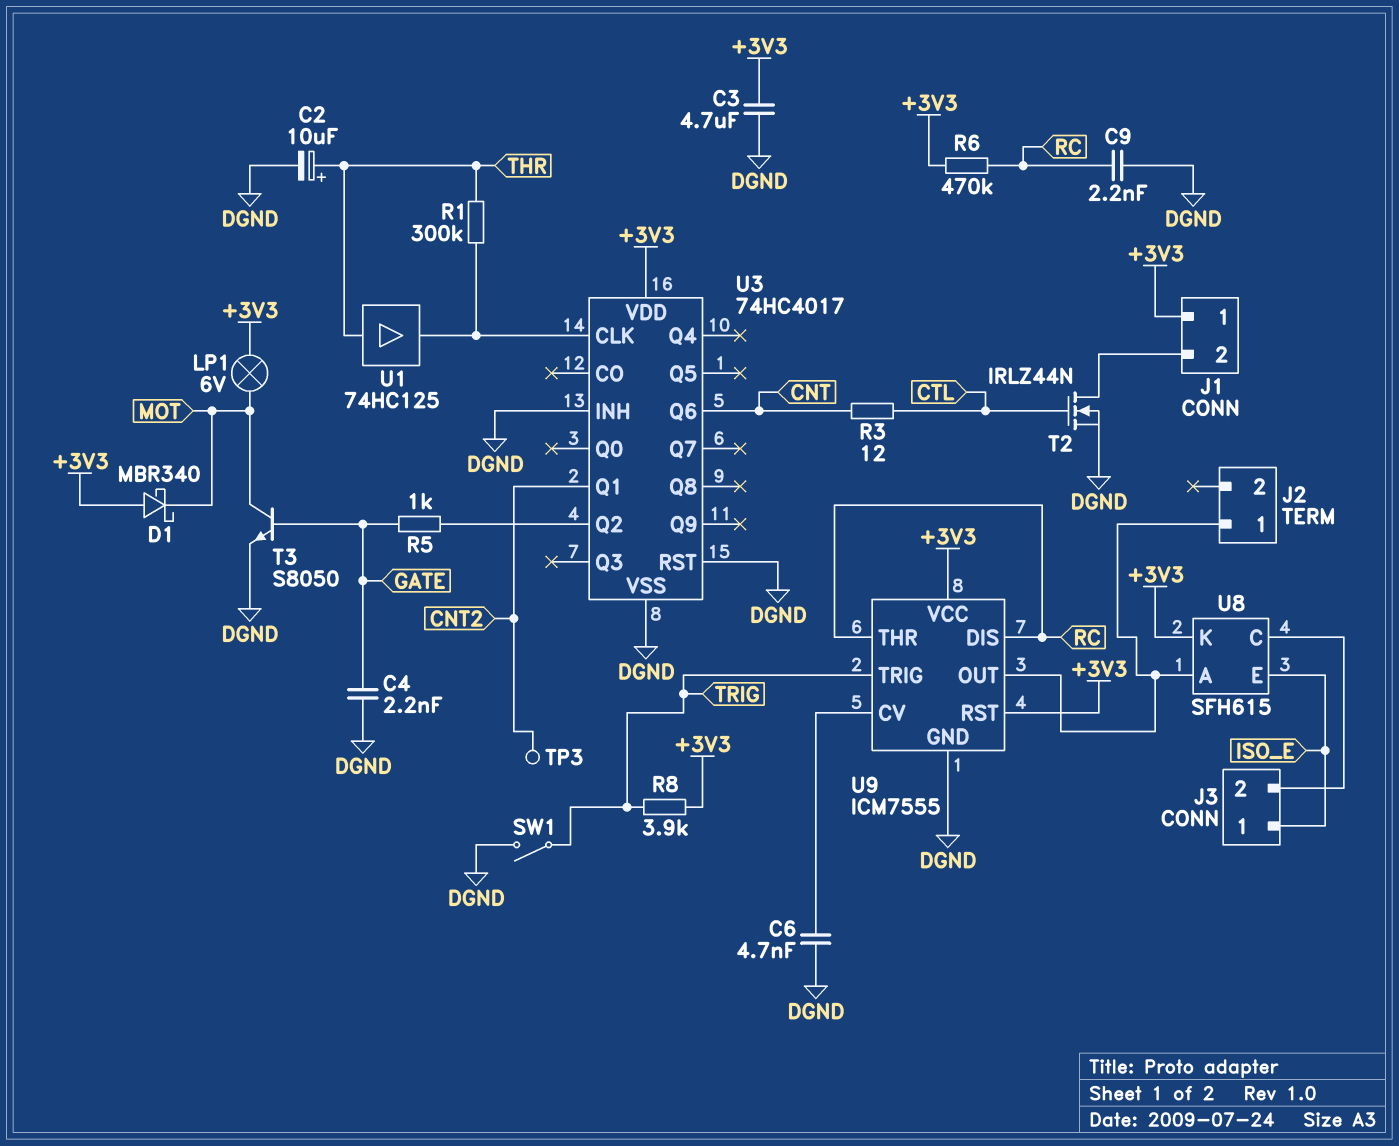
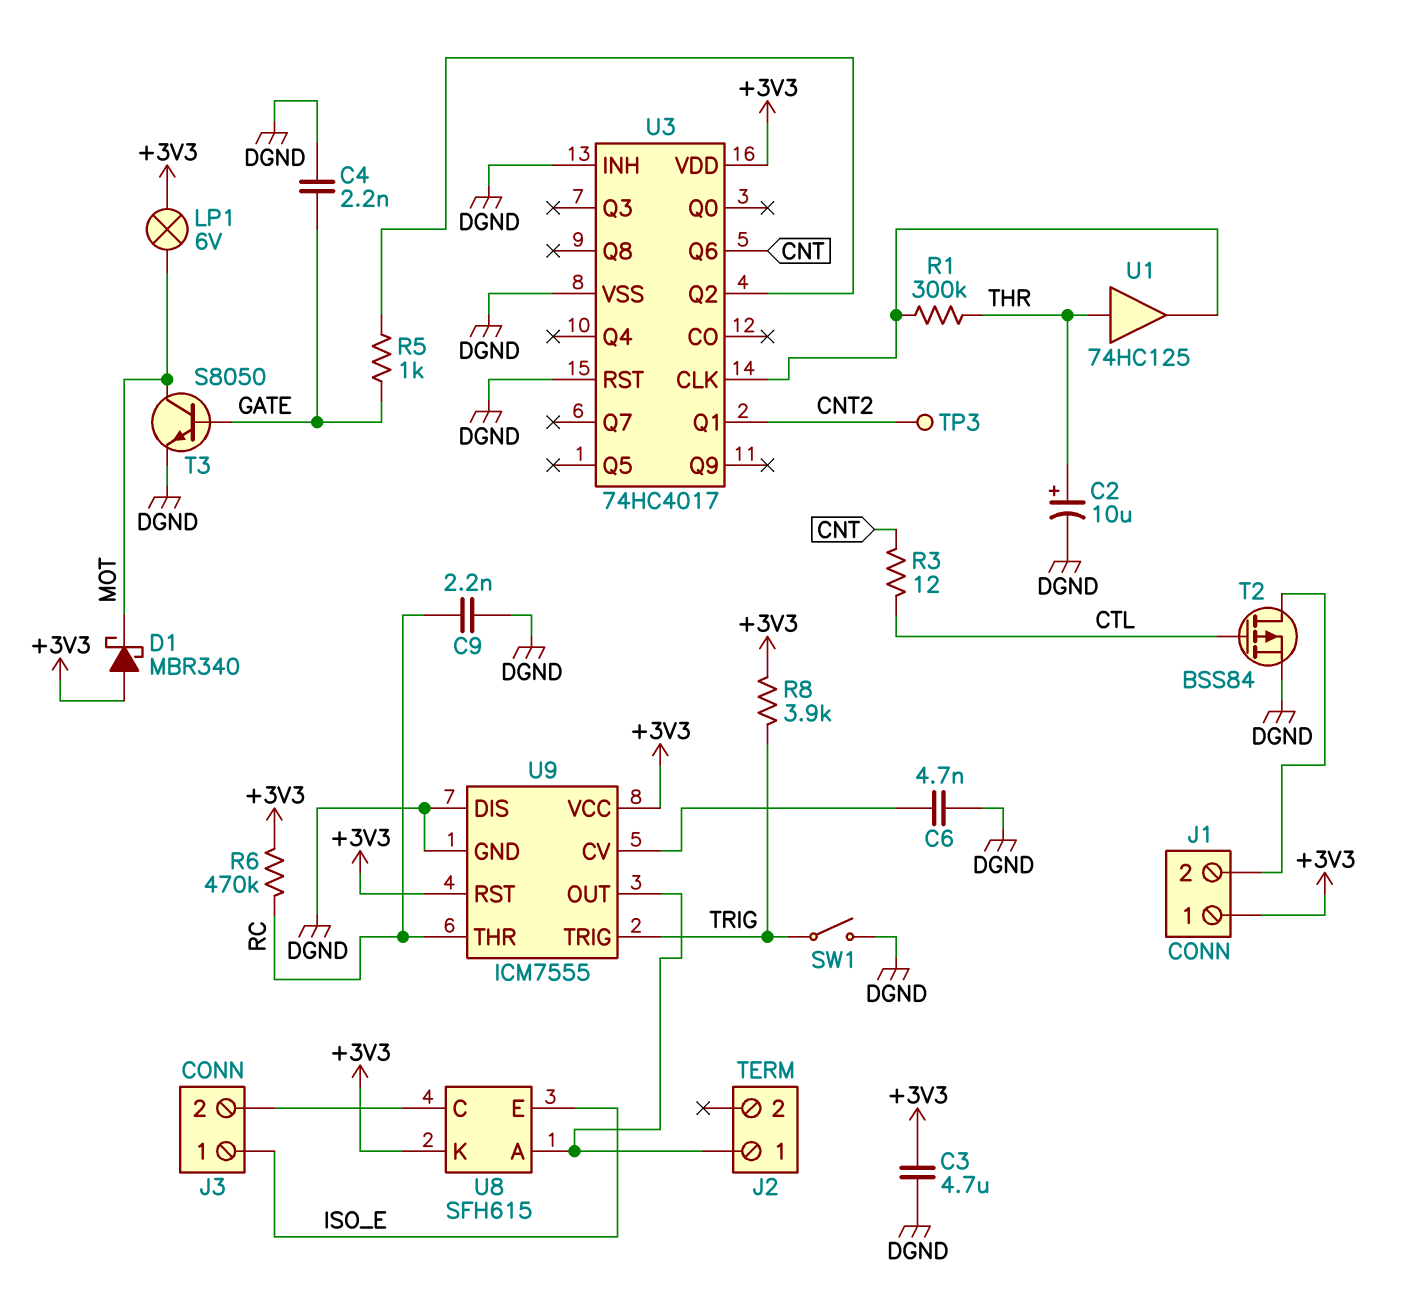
T2: NMOS IRLZ44N (G CTL, D J1/2, S DGND) -> PMOS BSS84 (G CTL, D J1/2, S DGND)
U9 pin DIS: RC -> DGND

